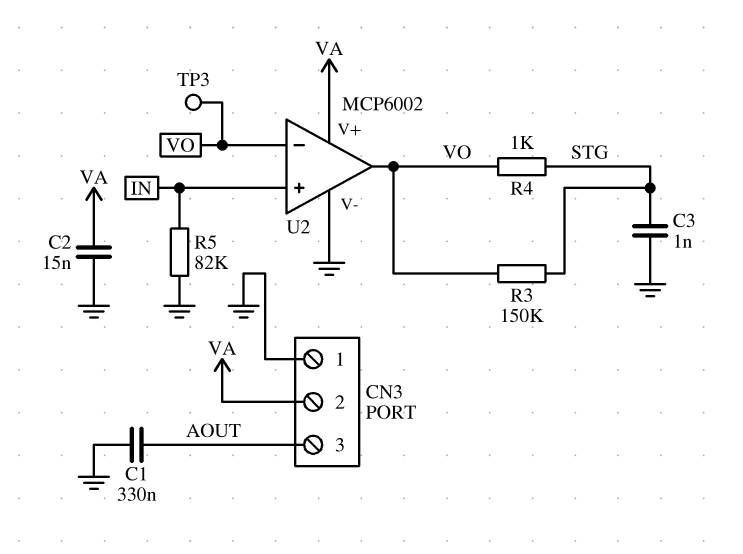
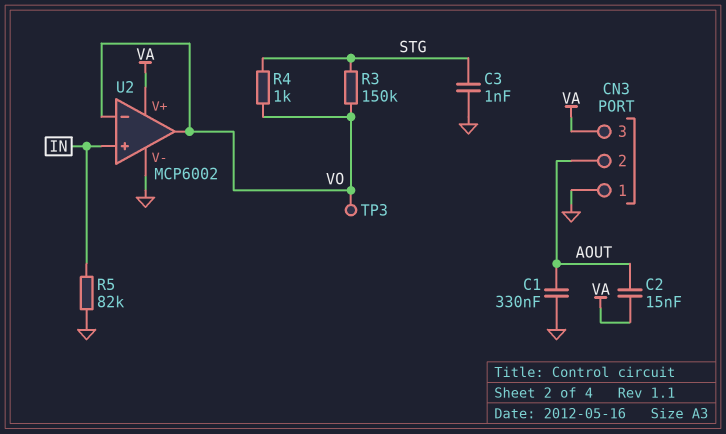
C2: 15nF (GND, VA) -> 15nF (AOUT, VA)
CN3 pin 2: VA -> AOUT
CN3 pin 3: AOUT -> VA

